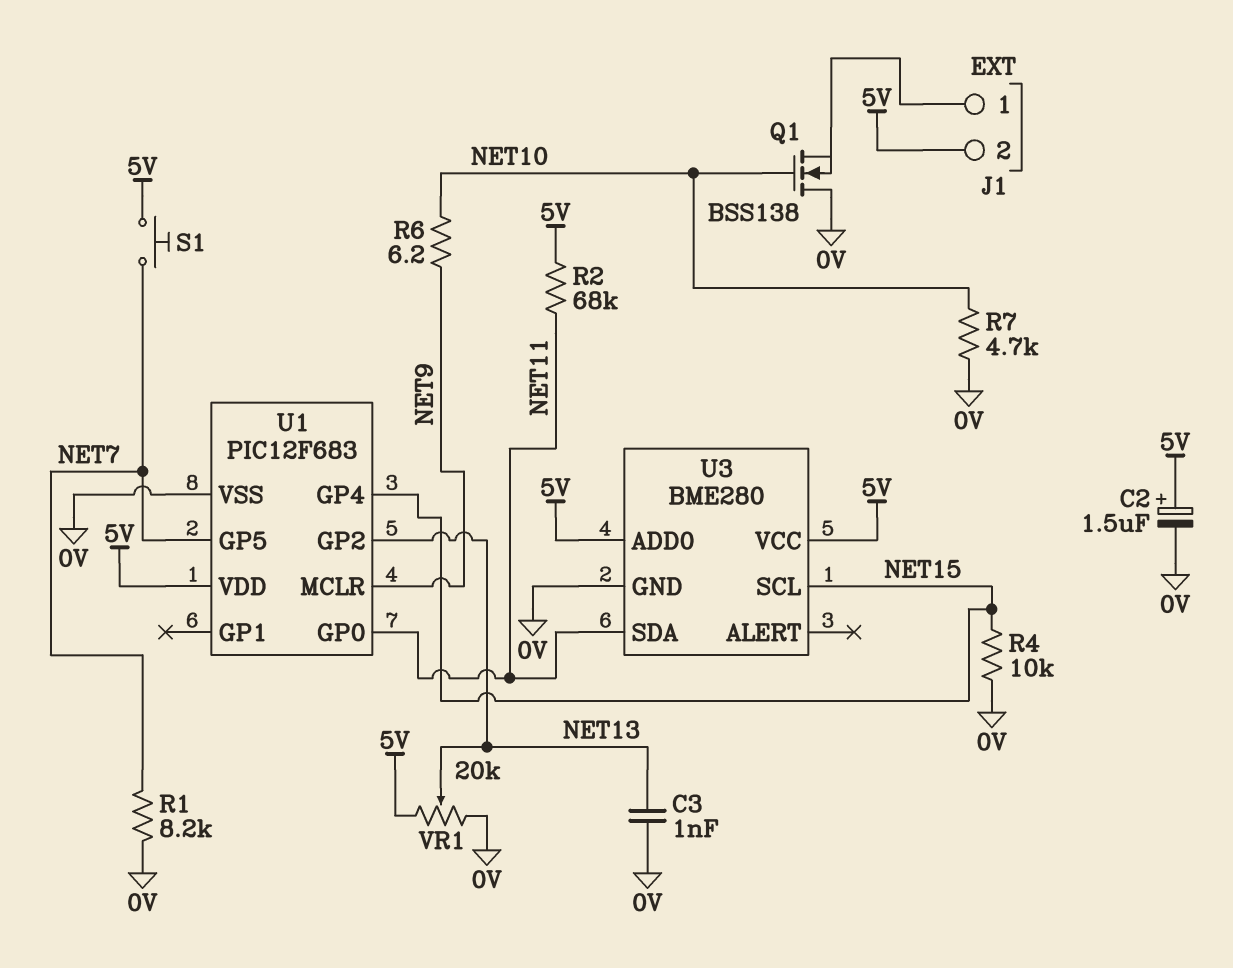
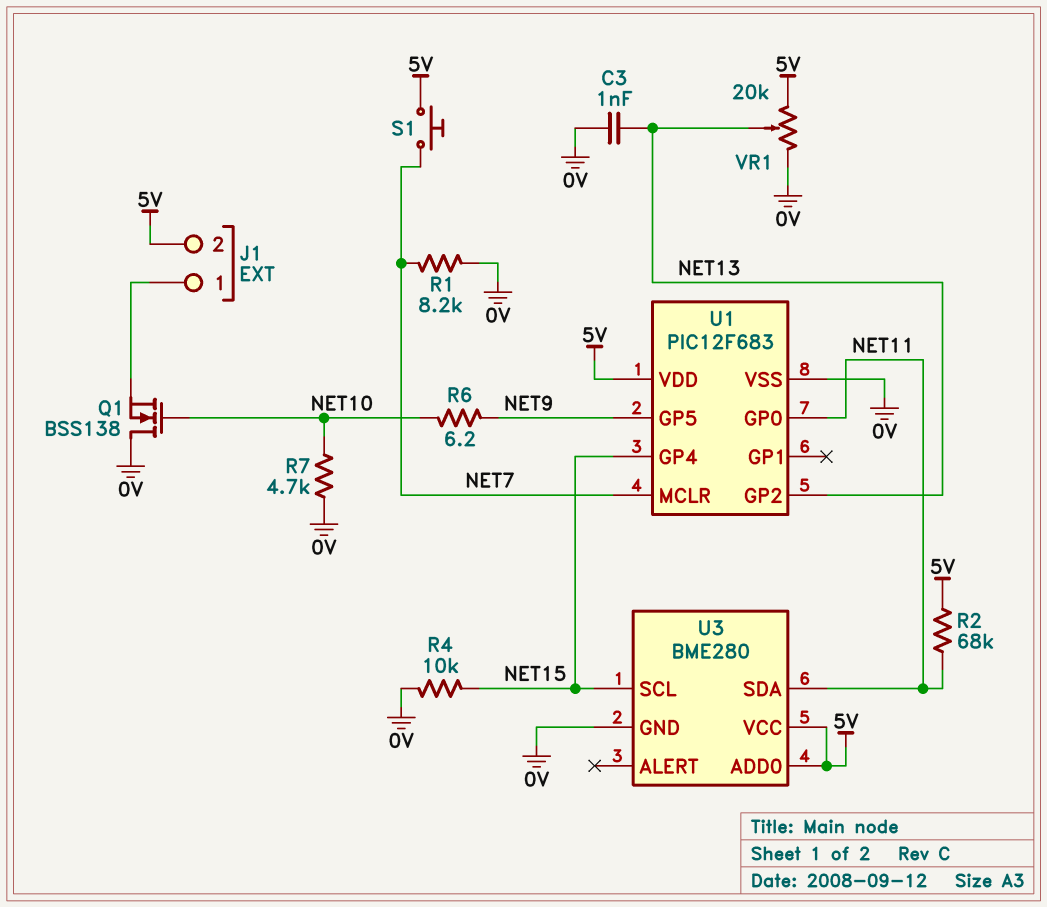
C2: 1.5uF (plus 5V, minus 0V) -> none
U1 pin GP5: NET7 -> NET9
U1 pin MCLR: NET9 -> NET7

